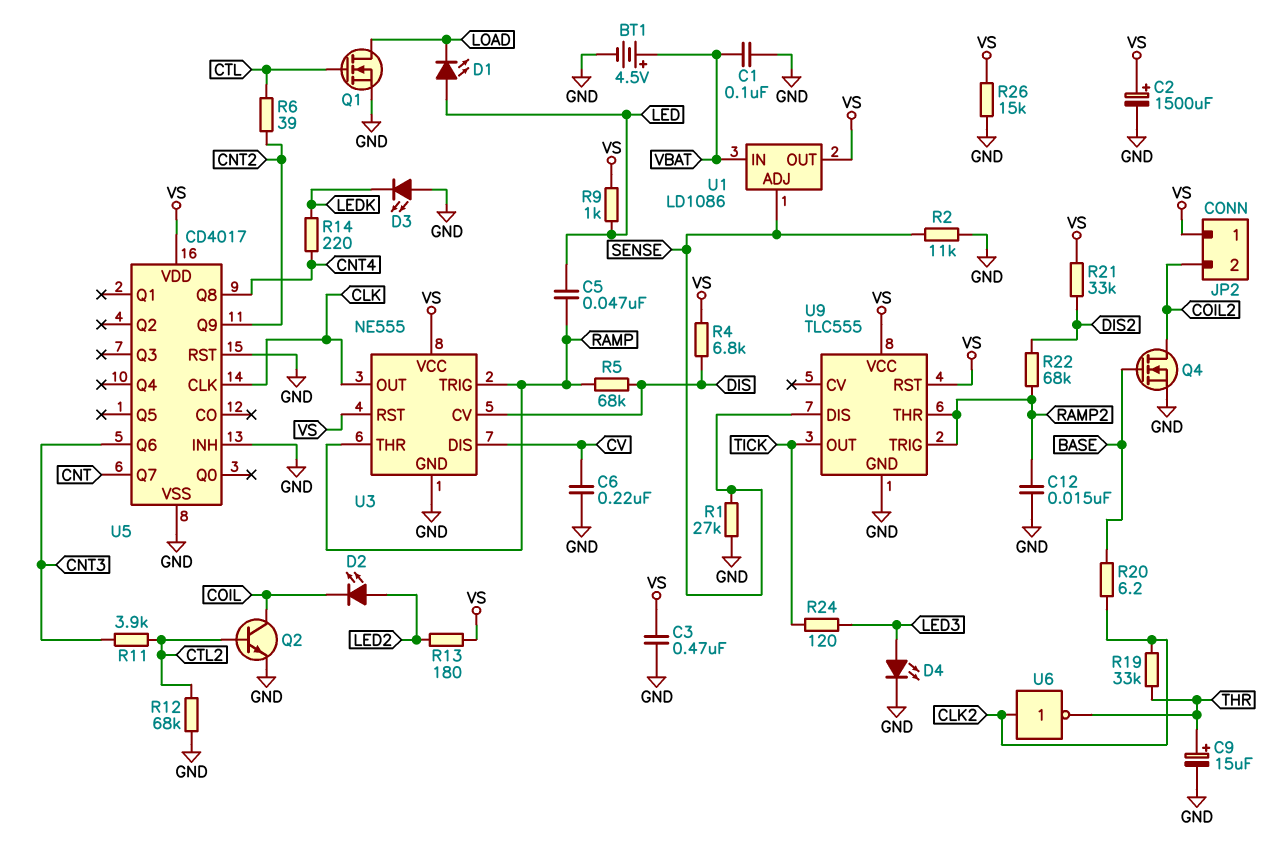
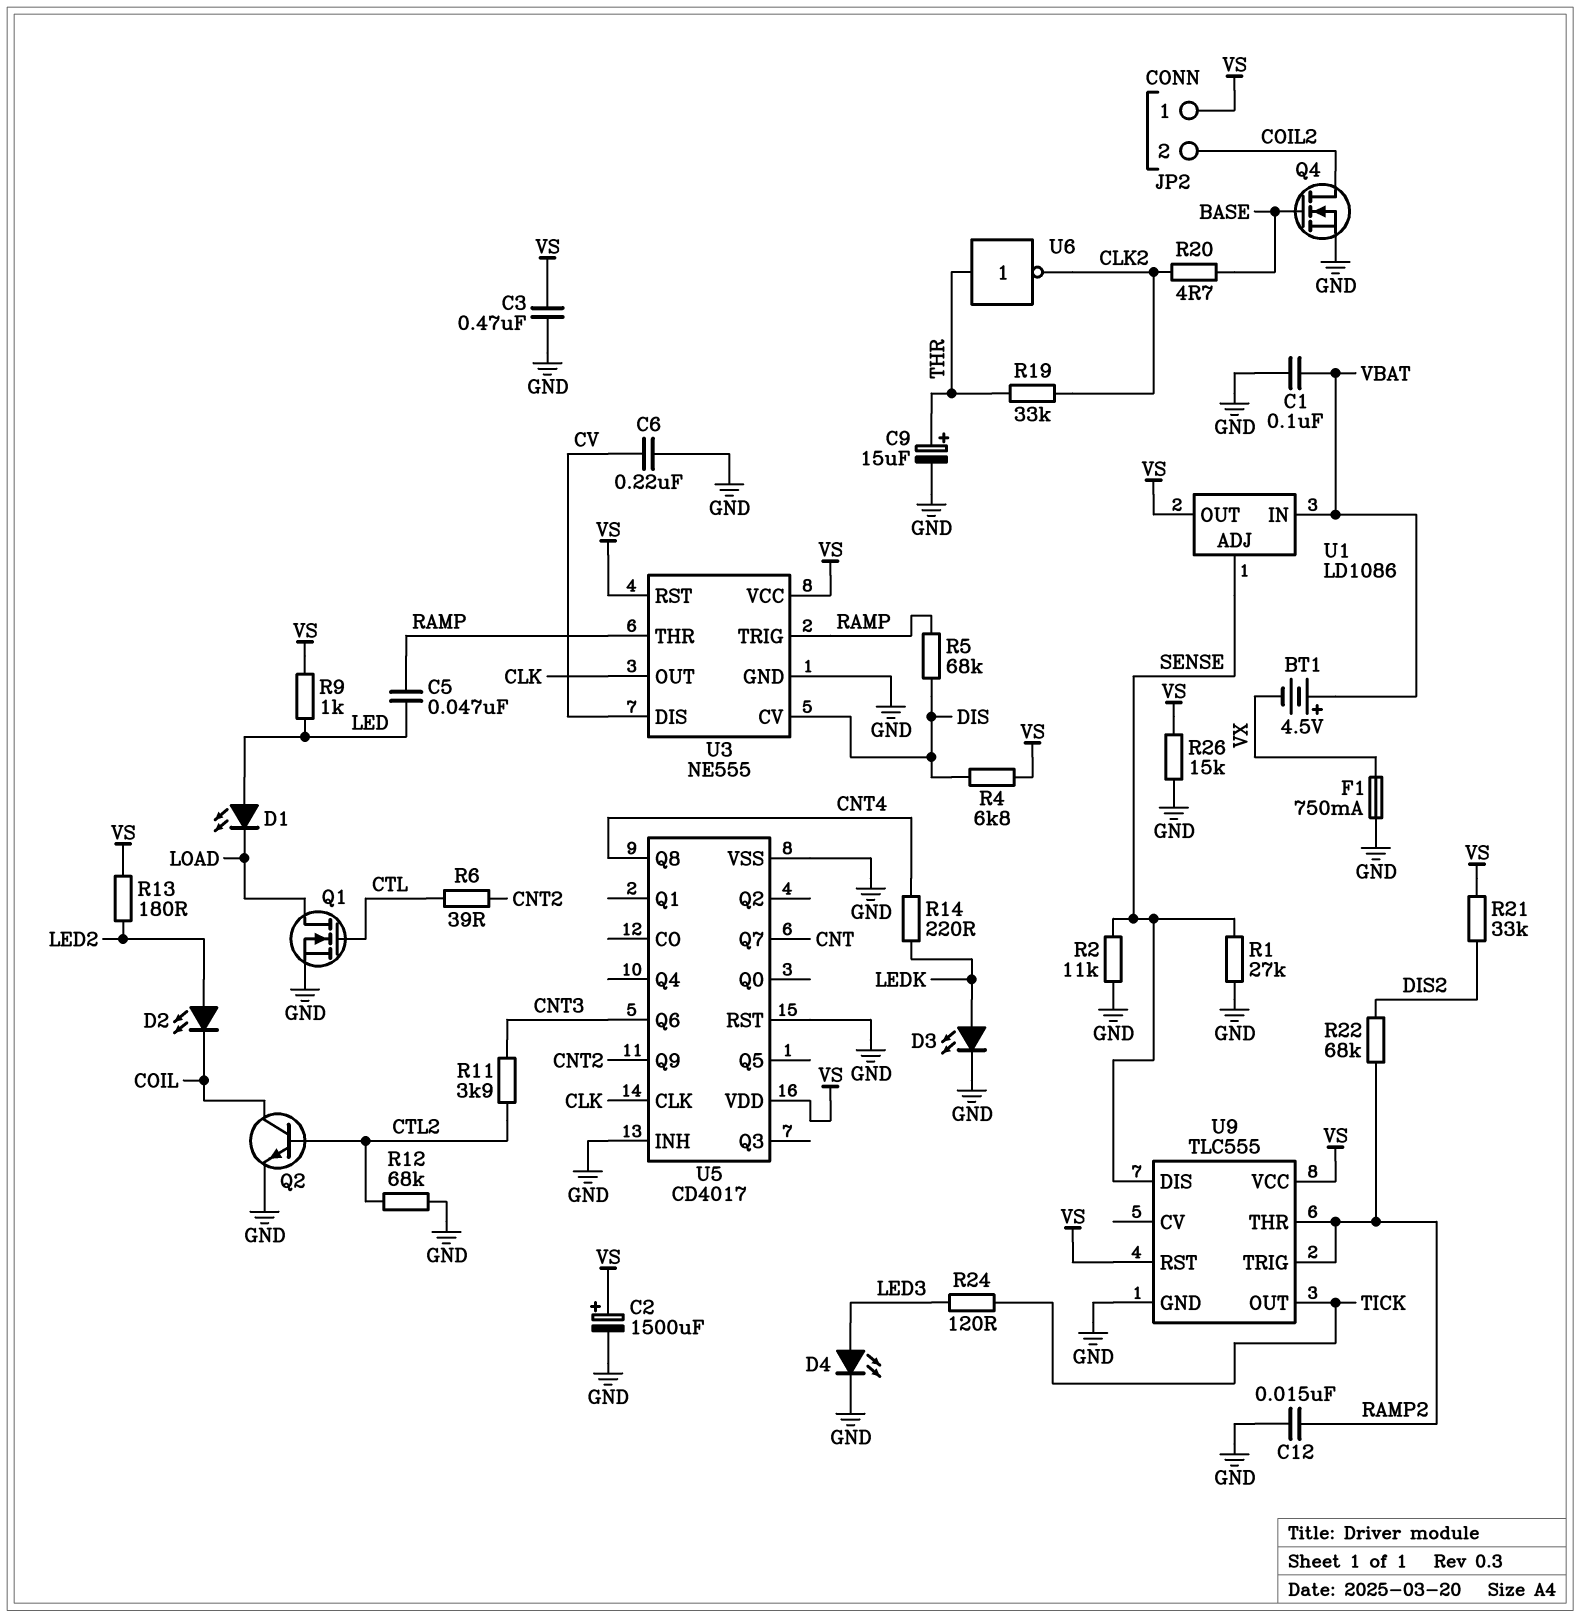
BT1: 4.5V (plus VBAT, minus GND) -> 4.5V (plus VBAT, minus VX)
D3: LED (A GND, K LEDK) -> LED (A LEDK, K GND)
F1: none -> 750mA (GND, VX)
R20: 6.2 (BASE, CLK2) -> 4.7 (BASE, CLK2)
U6: NOT (in CLK2, out THR) -> NOT (in THR, out CLK2)

